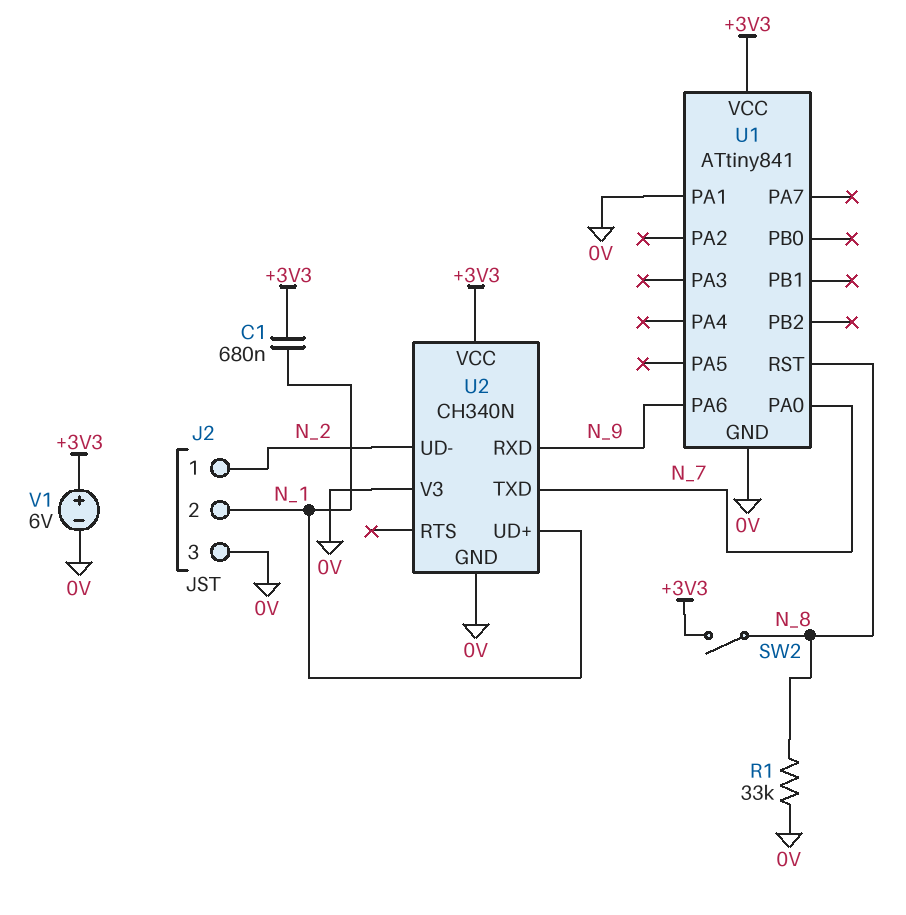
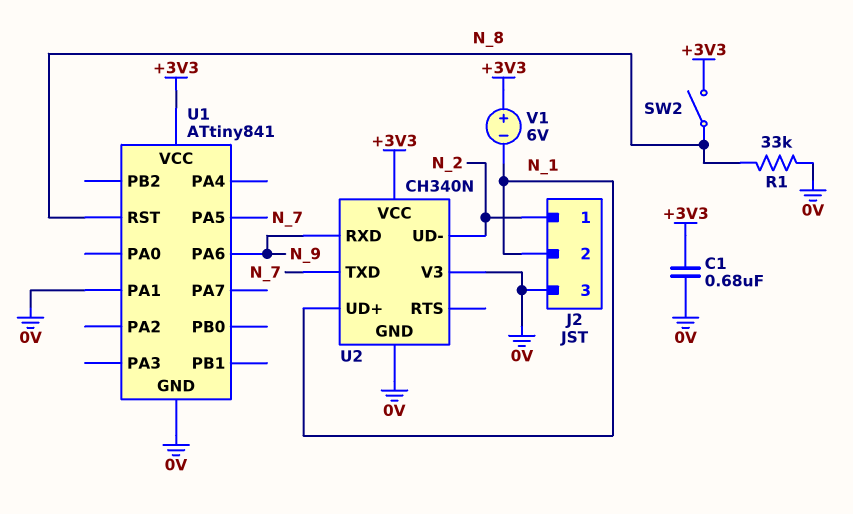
C1: 680nF (+3V3, N_1) -> 680nF (+3V3, 0V)
U1 pin PA0: N_7 -> none
U1 pin PA5: none -> N_7
V1: 6V (plus +3V3, minus 0V) -> 6V (plus +3V3, minus N_1)

